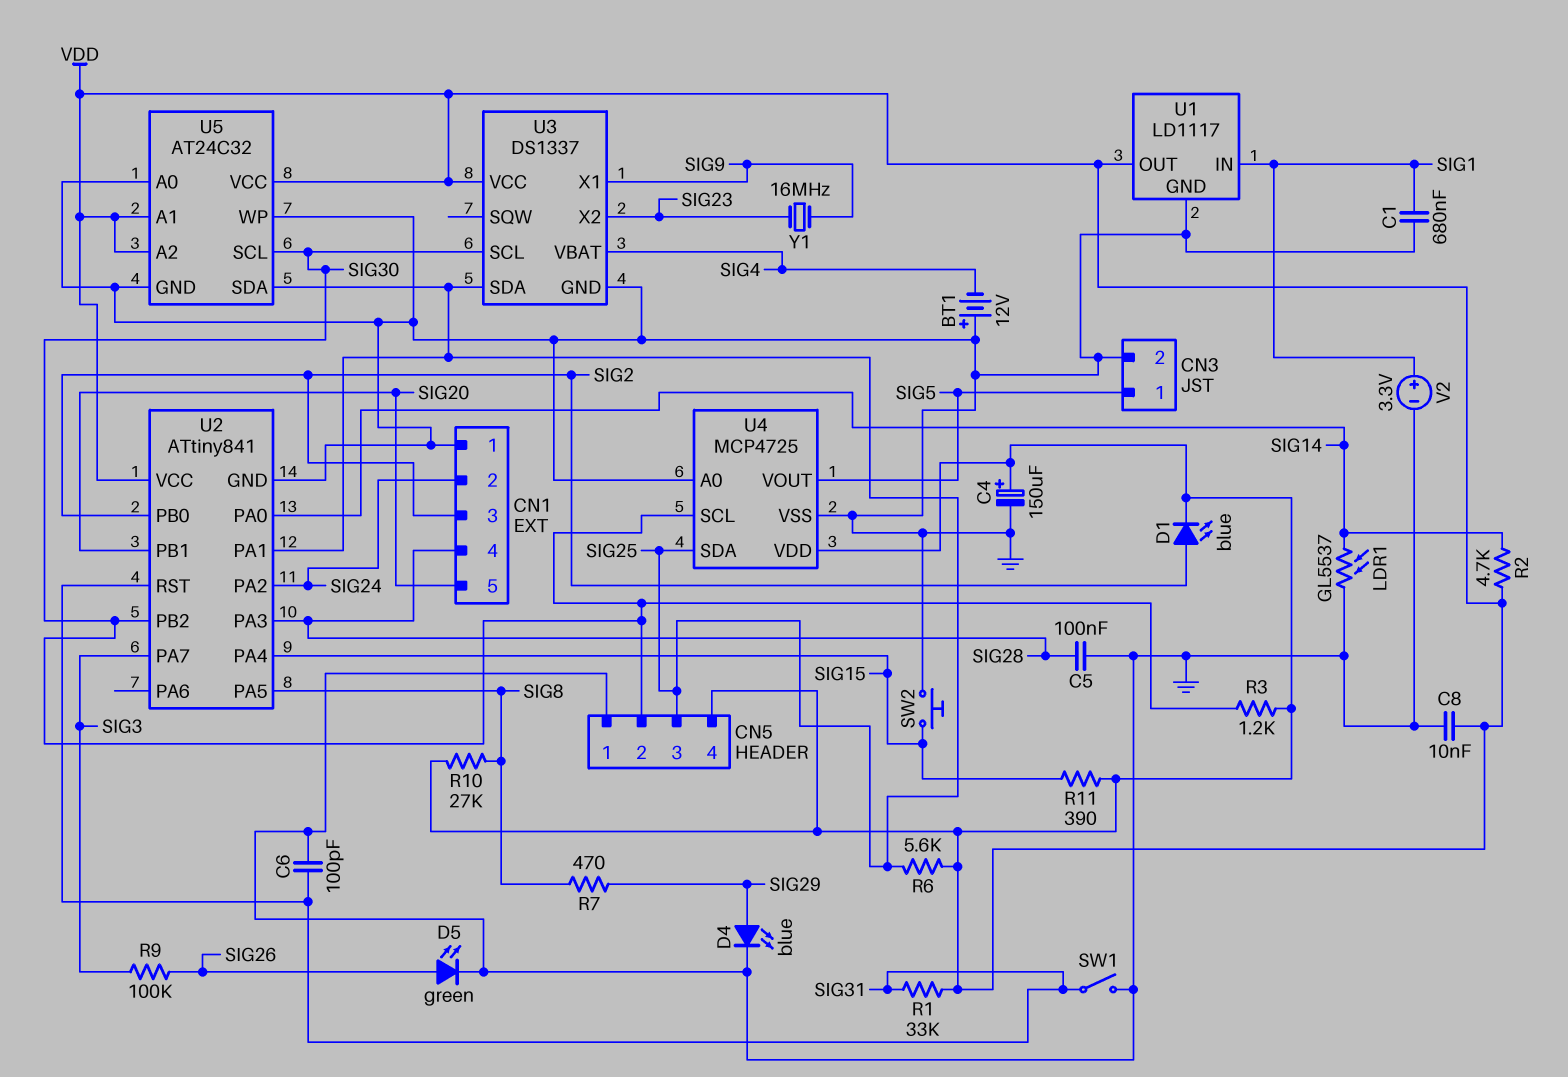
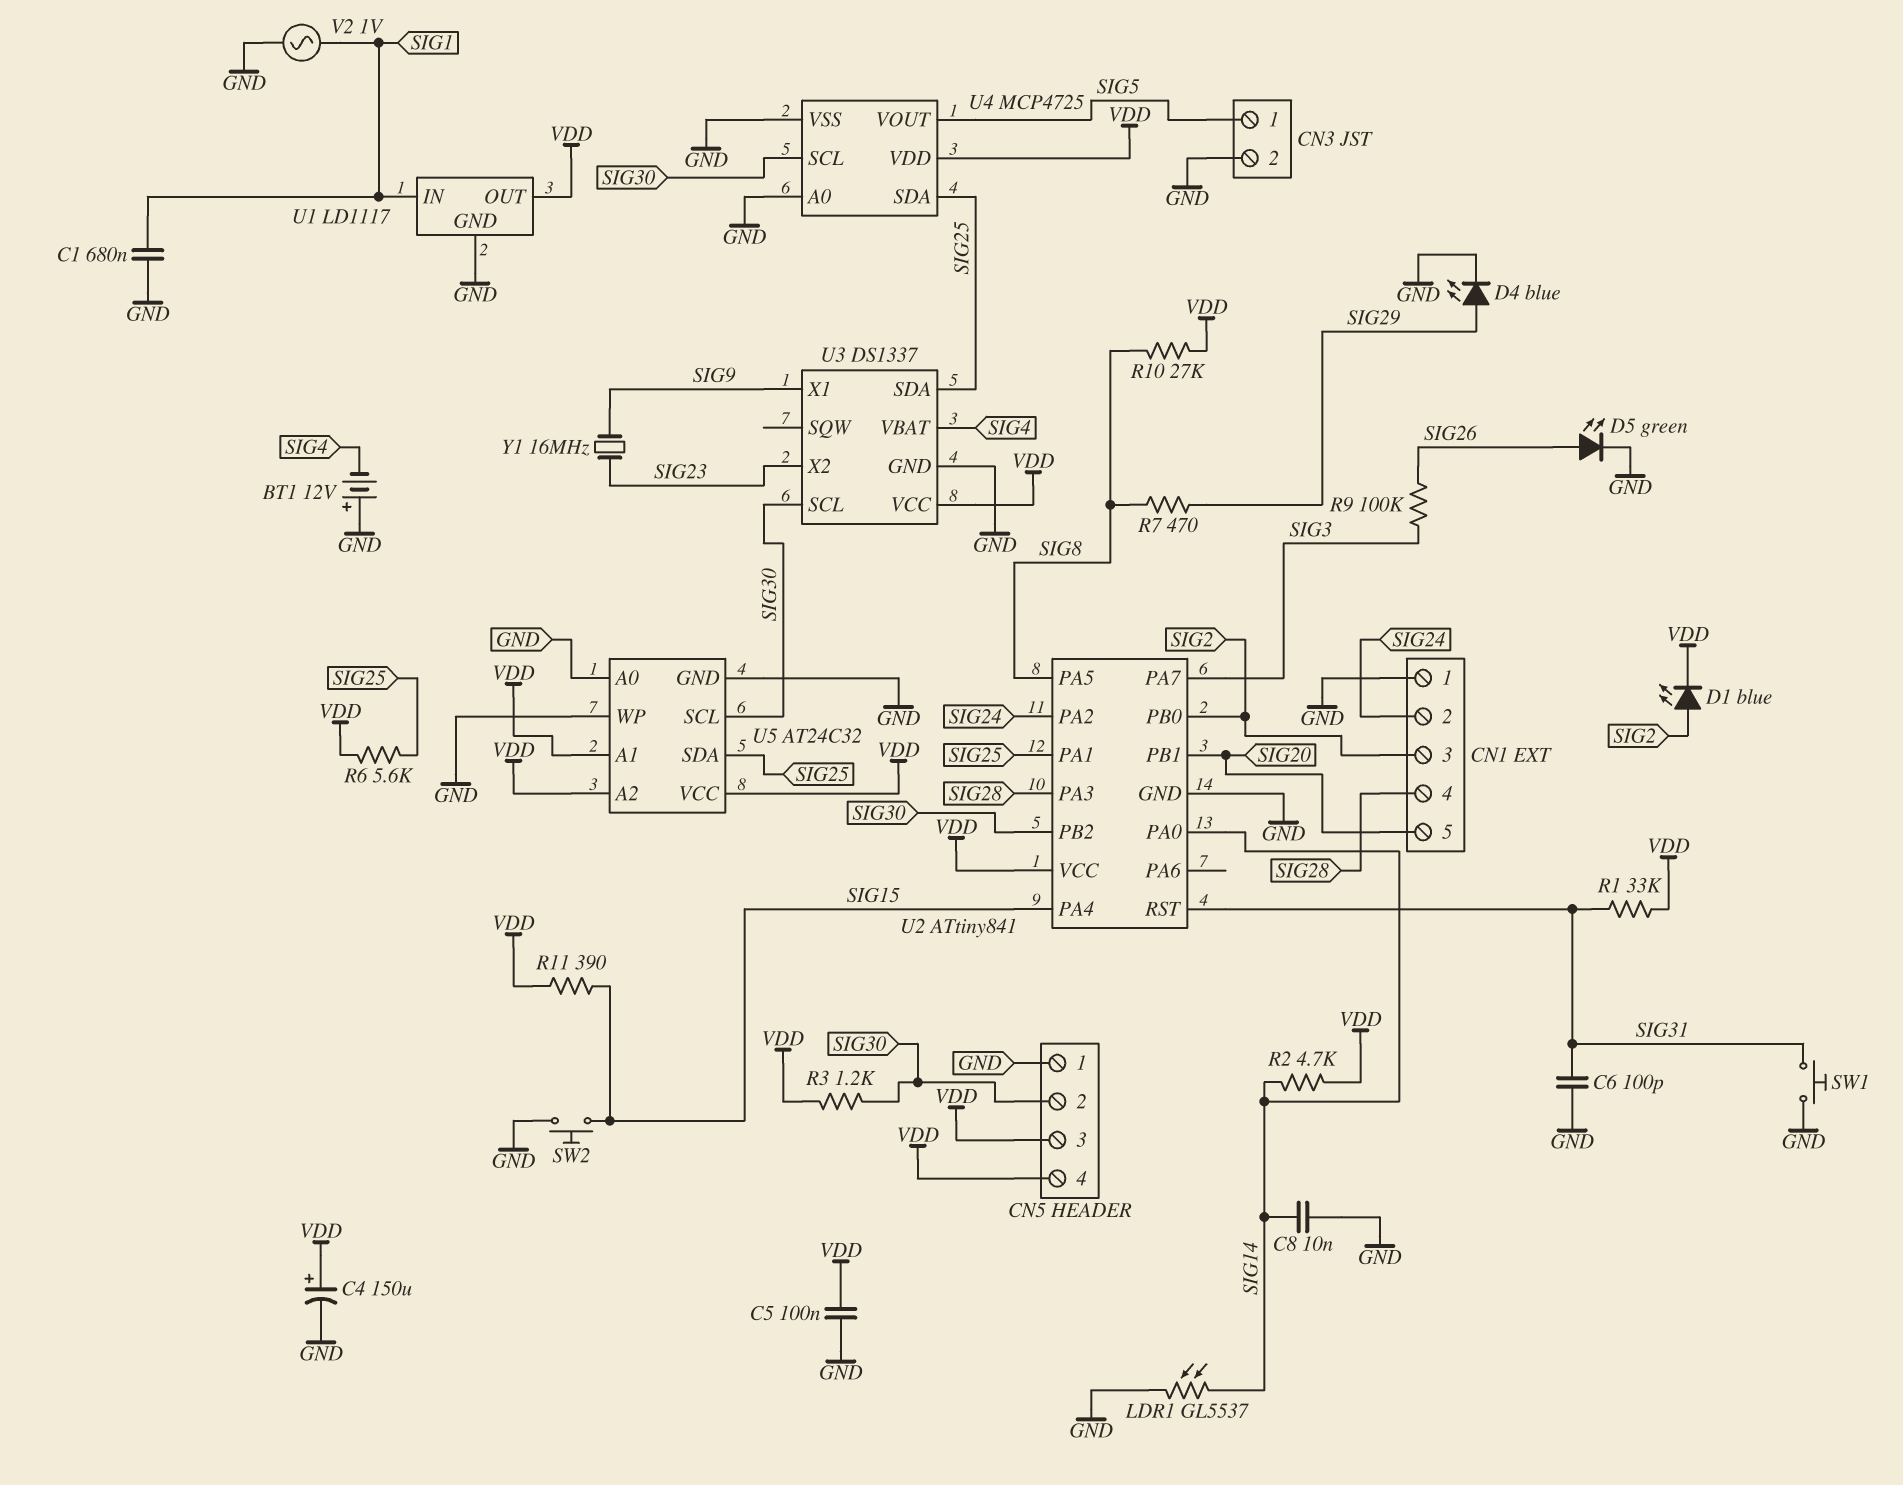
C5: 100nF (GND, SIG28) -> 100nF (GND, VDD)
C8: 10nF (GND, VDD) -> 10nF (GND, SIG14)
CN5 pin 3: SIG25 -> VDD
SW1: switch (GND, SIG31) -> button (GND, SIG31)
V2: 3.3V (plus SIG1, minus GND) -> AC 1V (GND, SIG1)

